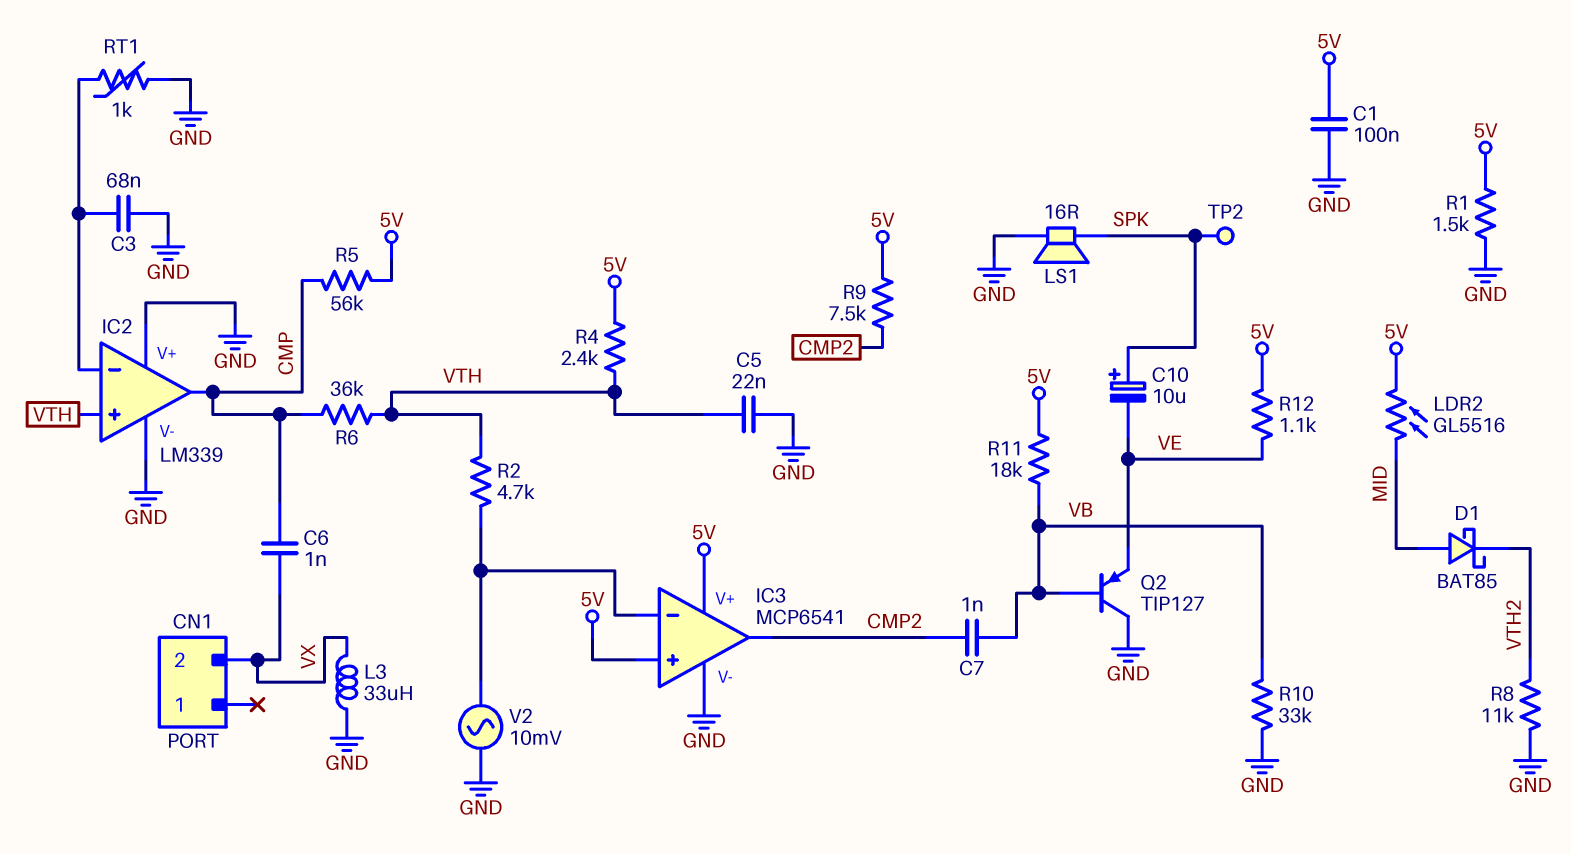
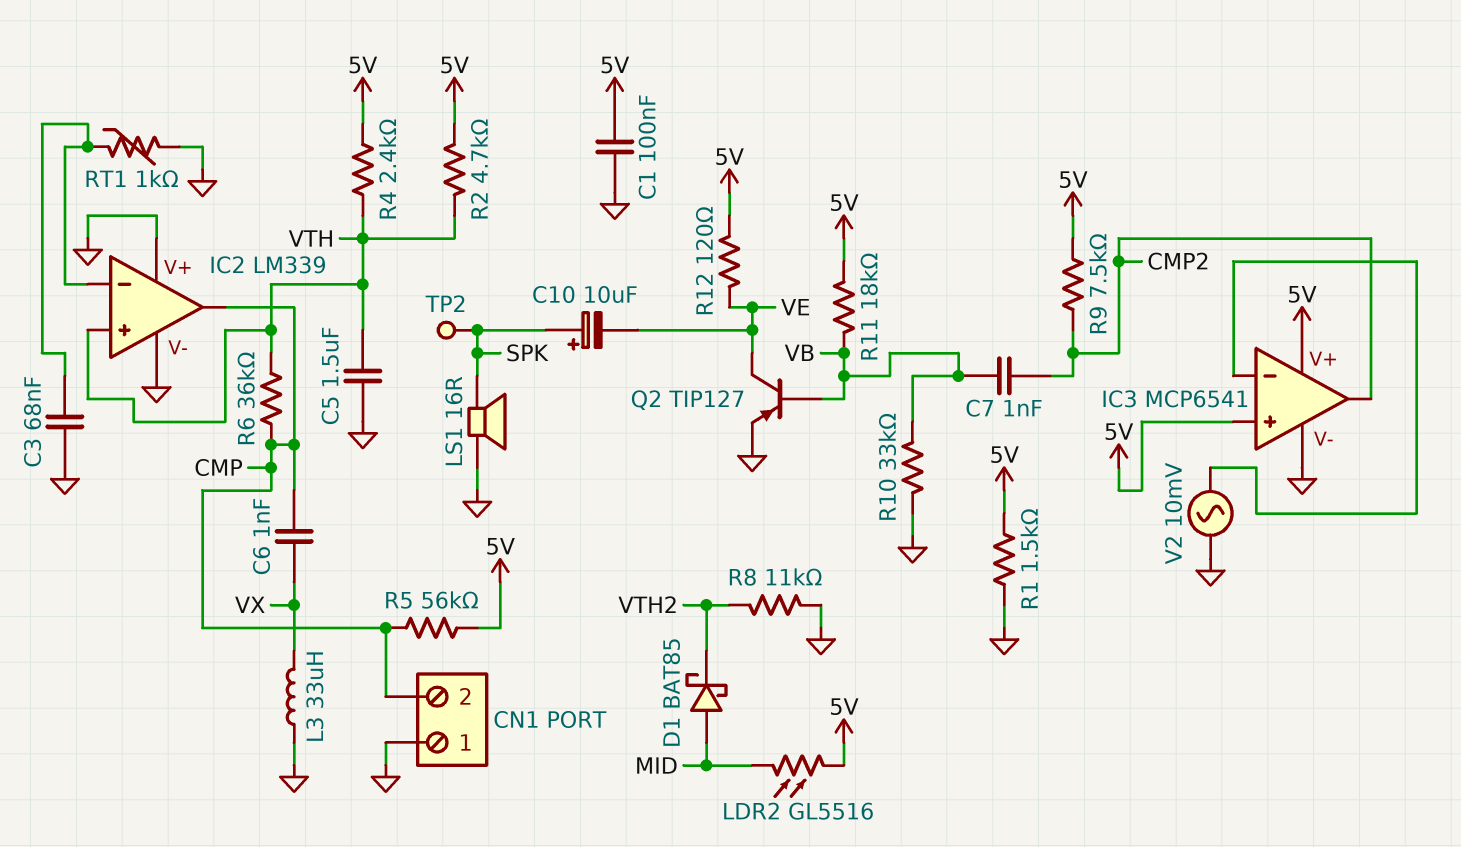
C5: 22nF (GND, VTH) -> 1.5uF (GND, VTH)
CN1 pin 1: none -> GND
CN1 pin 2: VX -> CMP
Q2: PNP TIP127 (B VB, C GND, E VE) -> PNP TIP127 (B VB, C VE, E GND)
R2: 4.7k (IC3/in-, VTH) -> 4.7k (5V, VTH)
R12: 1.1k (5V, VE) -> 120 (5V, VE)

